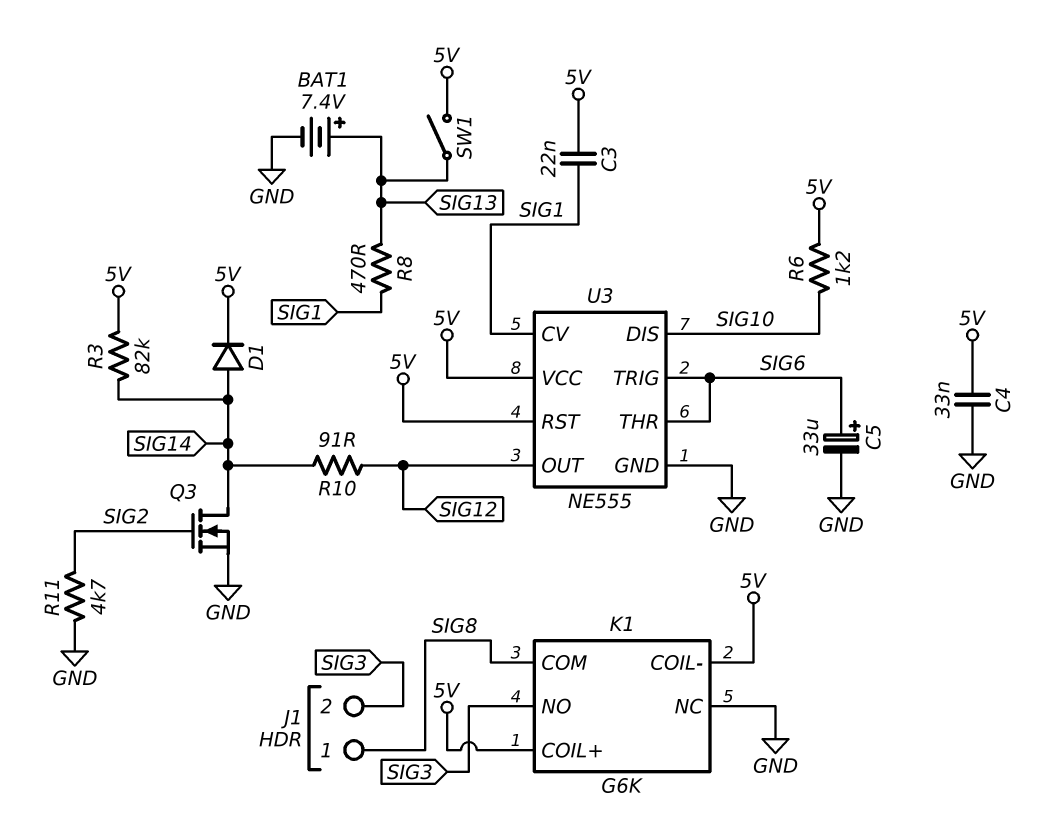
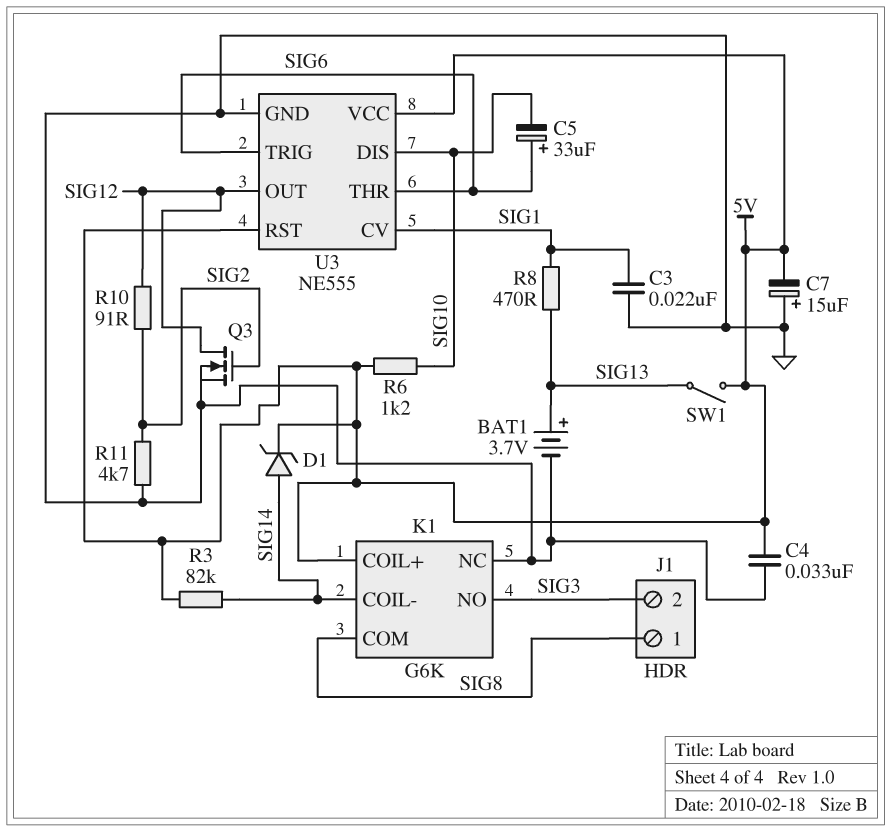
BAT1: 7.4V (plus SIG13, minus GND) -> 3.7V (plus SIG13, minus GND)
C3: 22nF (5V, SIG1) -> 22nF (GND, SIG1)
C5: 33uF (plus SIG6, minus GND) -> 33uF (plus SIG6, minus SIG10)
C7: none -> 15uF (plus GND, minus 5V)
D1: diode (A SIG14, K 5V) -> zener (A SIG14, K 5V)
K1 pin COIL-: 5V -> SIG14
Q3: NMOS (G SIG2, D SIG14, S GND) -> NMOS (G SIG2, D SIG12, S GND)
R10: 91 (SIG12, SIG14) -> 91 (SIG2, SIG12)

